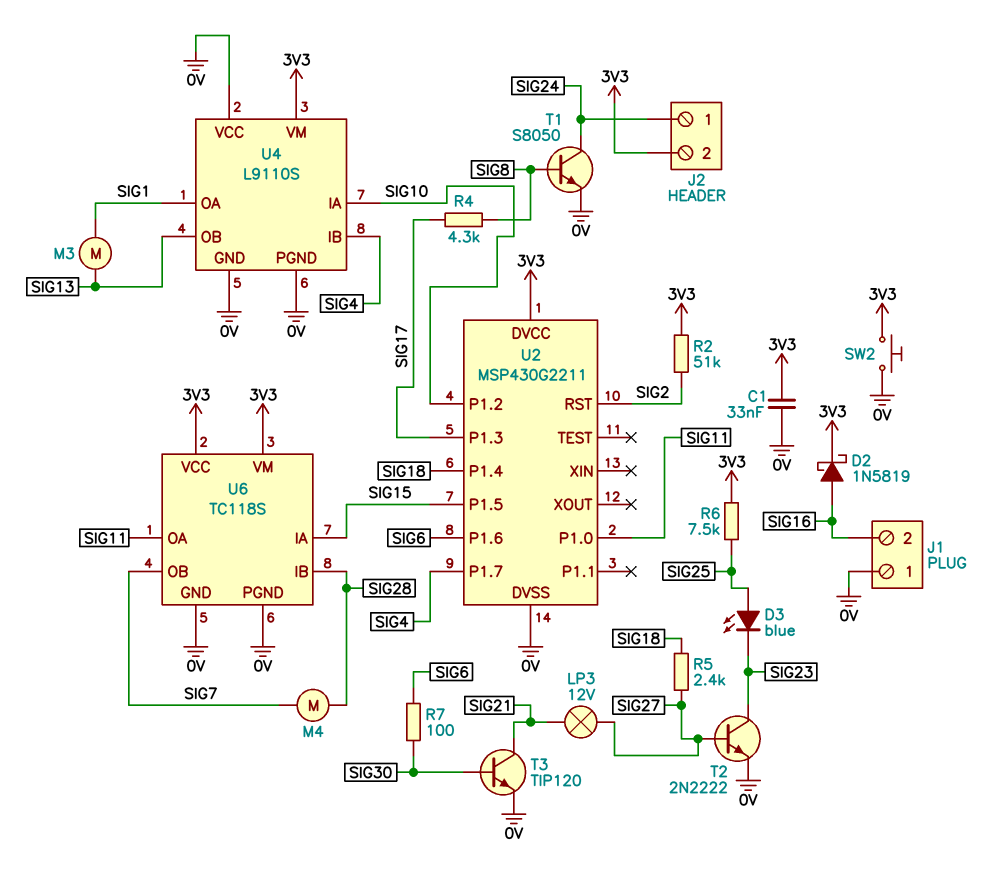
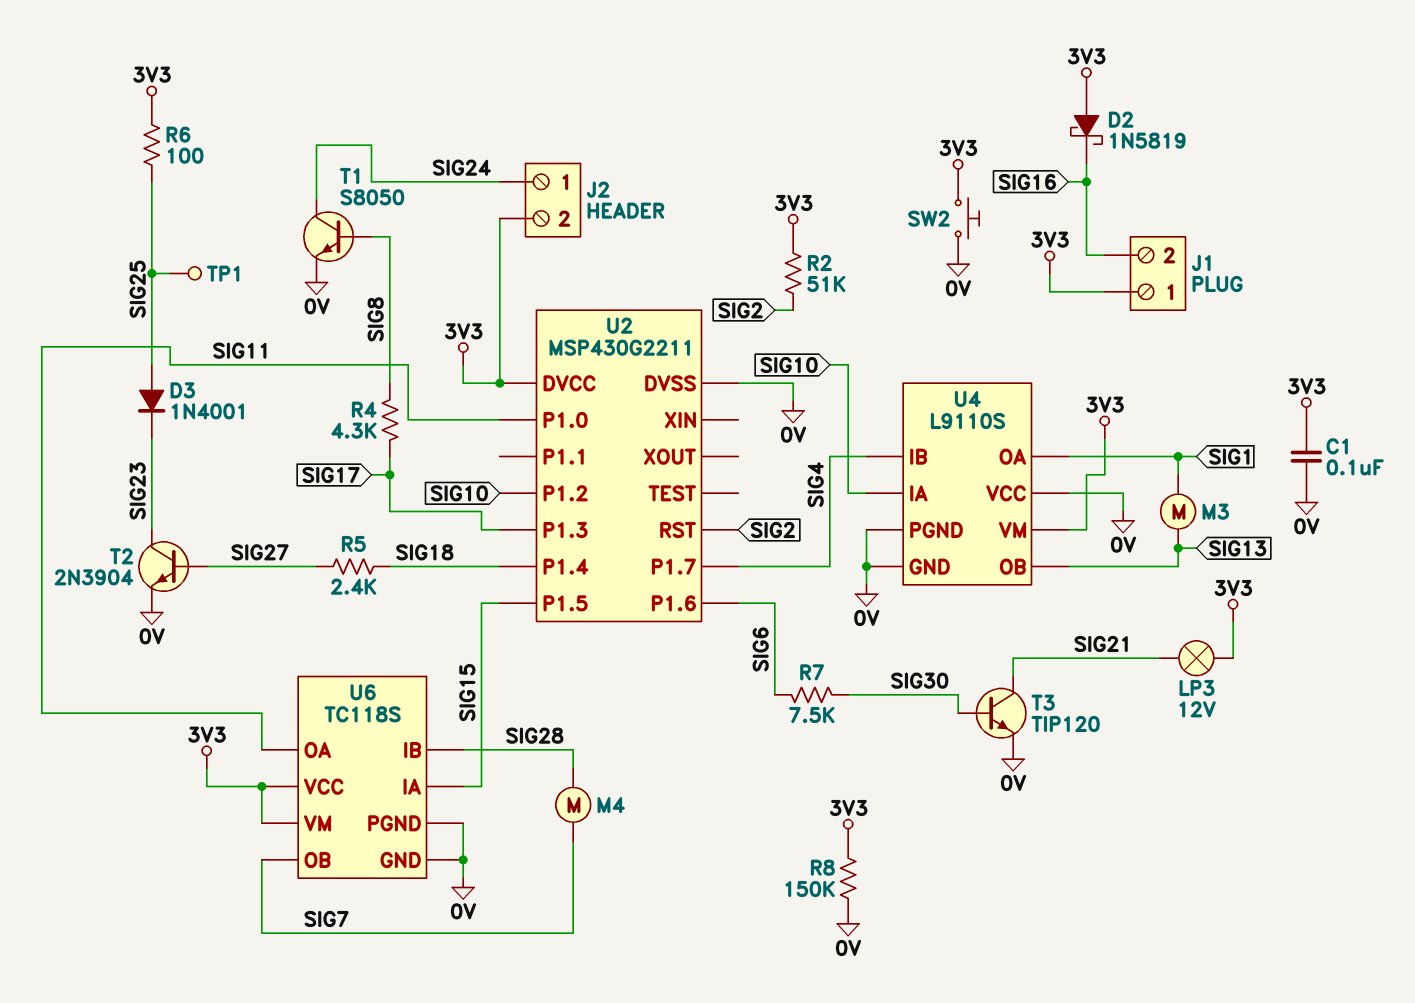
C1: 33nF (0V, 3V3) -> 100nF (0V, 3V3)
D2: schottky 1N5819 (A SIG16, K 3V3) -> schottky 1N5819 (A 3V3, K SIG16)
D3: LED blue (A SIG25, K SIG23) -> diode 1N4001 (A SIG25, K SIG23)
J1 pin 1: 0V -> 3V3
LP3: lamp 12V (SIG21, SIG27) -> lamp 12V (3V3, SIG21)
R6: 7.5k (3V3, SIG25) -> 100 (3V3, SIG25)
R7: 100 (SIG6, SIG30) -> 7.5k (SIG6, SIG30)
R8: none -> 150k (0V, 3V3)
T2: NPN 2N2222 (B SIG27, C SIG23, E 0V) -> NPN 2N3904 (B SIG27, C SIG23, E 0V)
TP1: none -> test point (SIG25)

